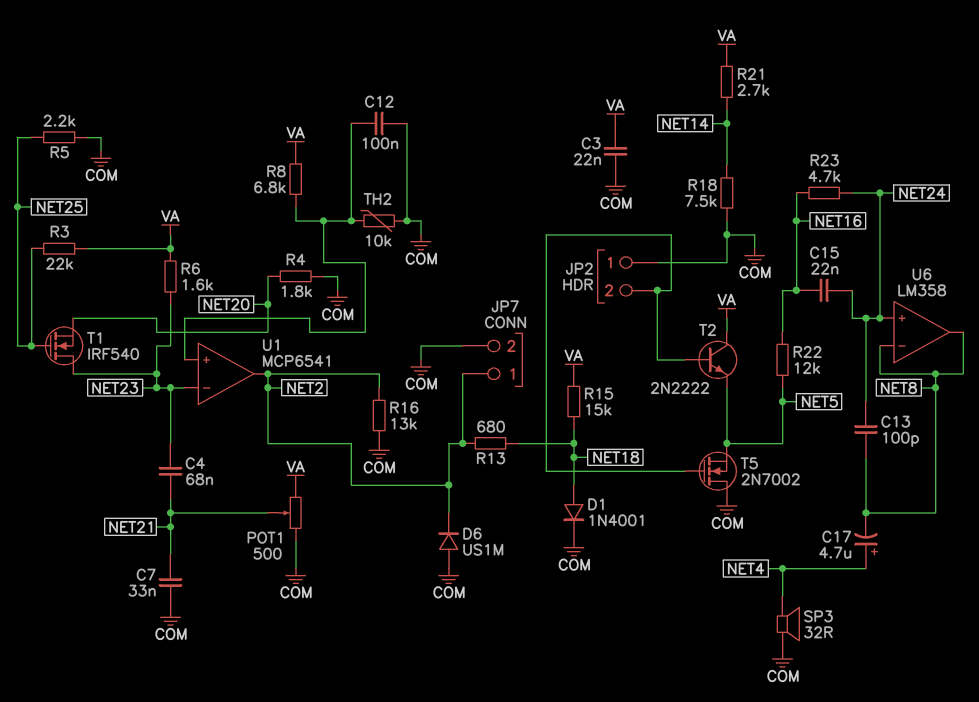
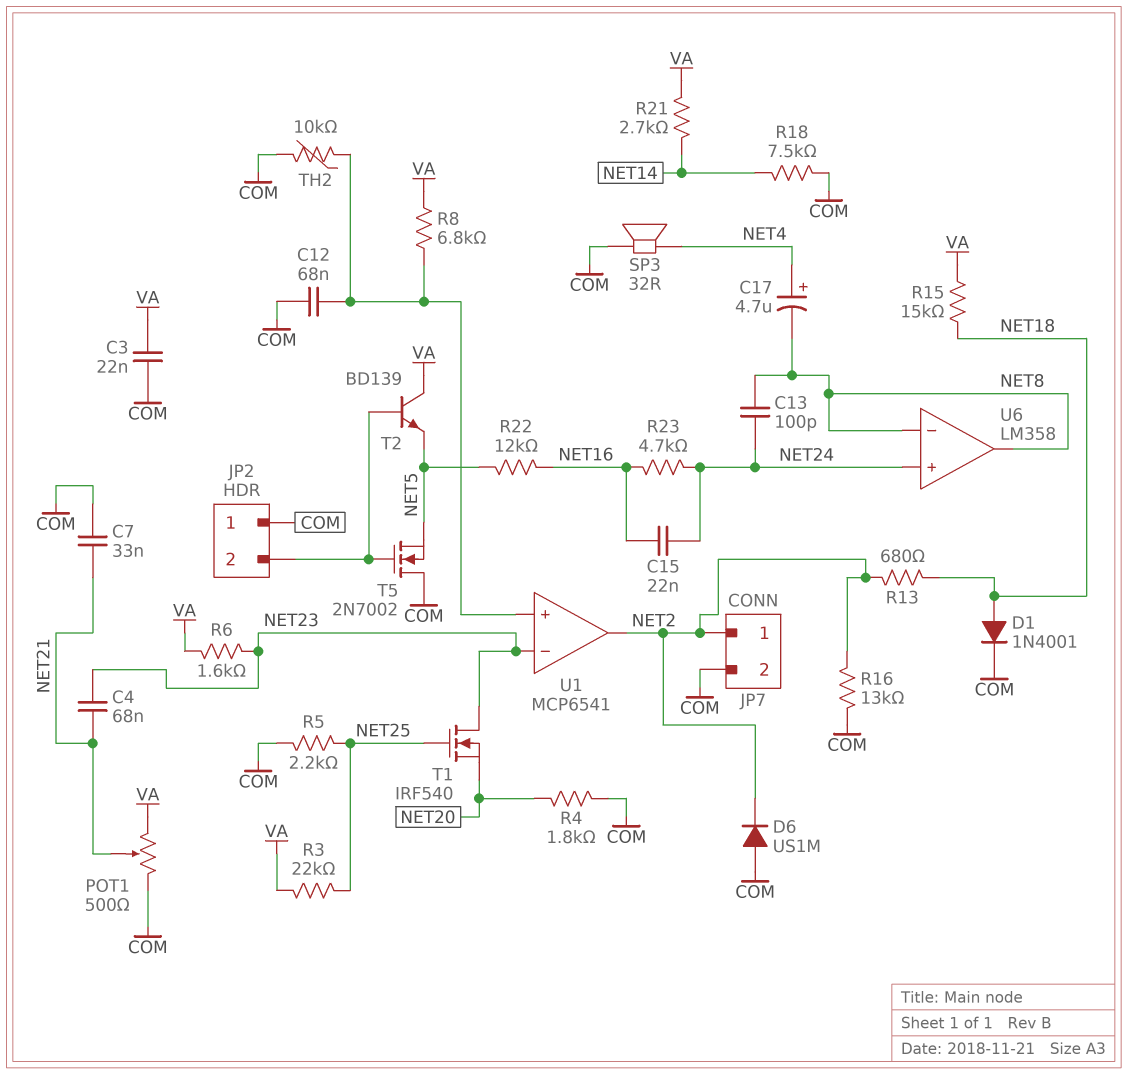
C12: 100nF (COM, U1/in+) -> 68nF (COM, U1/in+)
T2: NPN 2N2222 (B JP2/2, C VA, E NET5) -> NPN BD139 (B JP2/2, C VA, E NET5)

